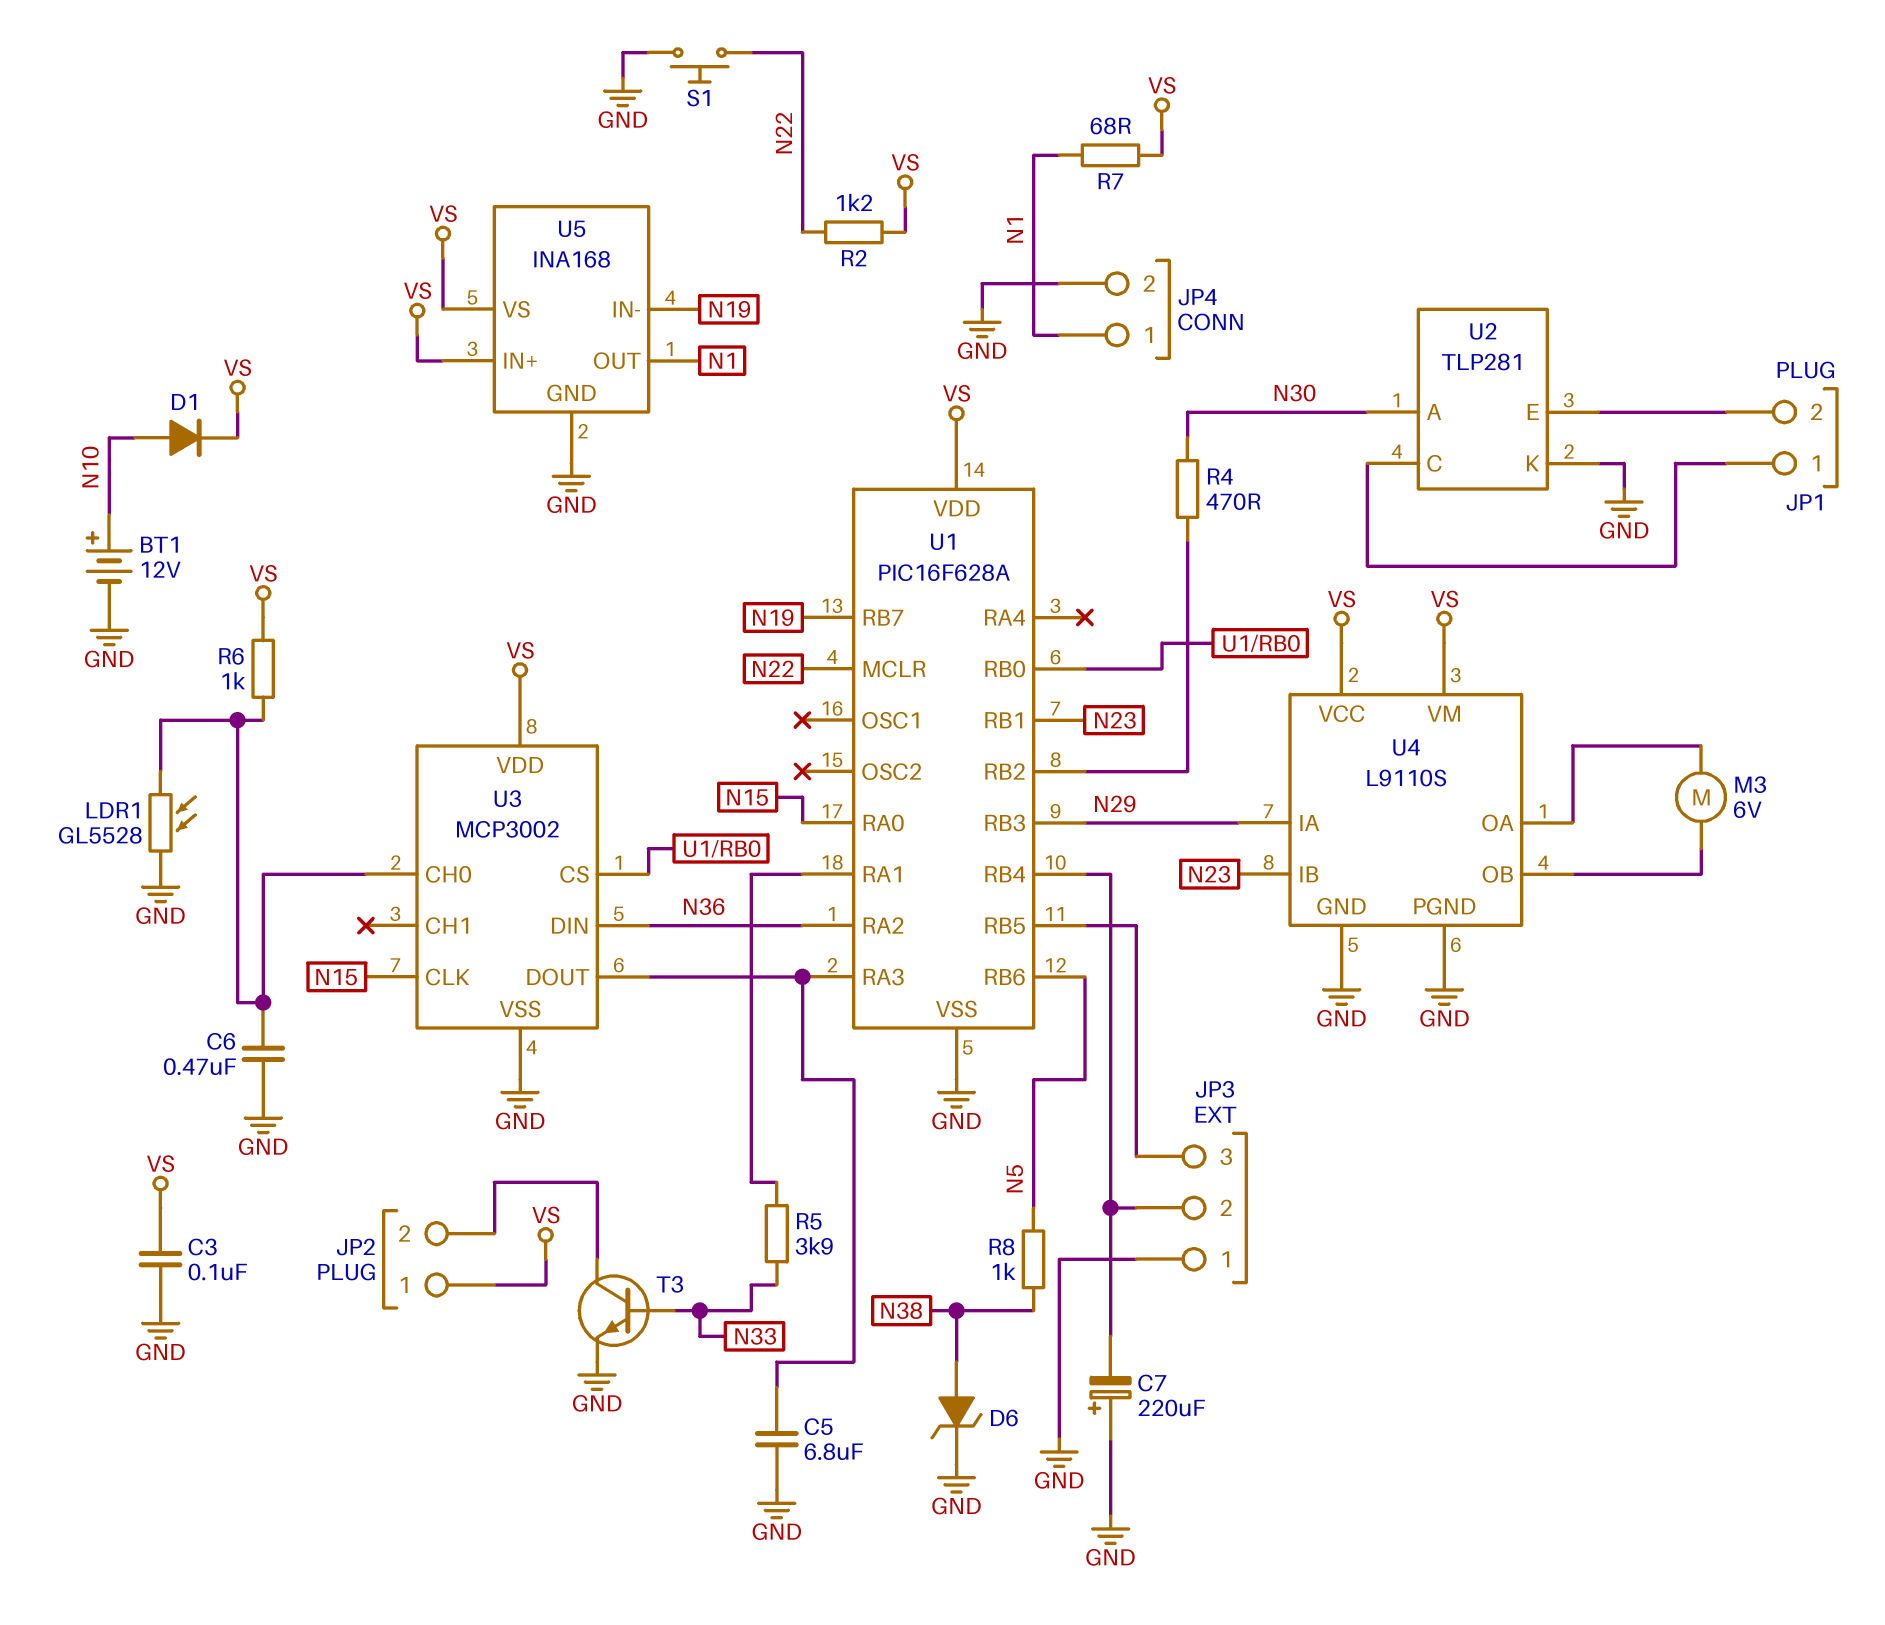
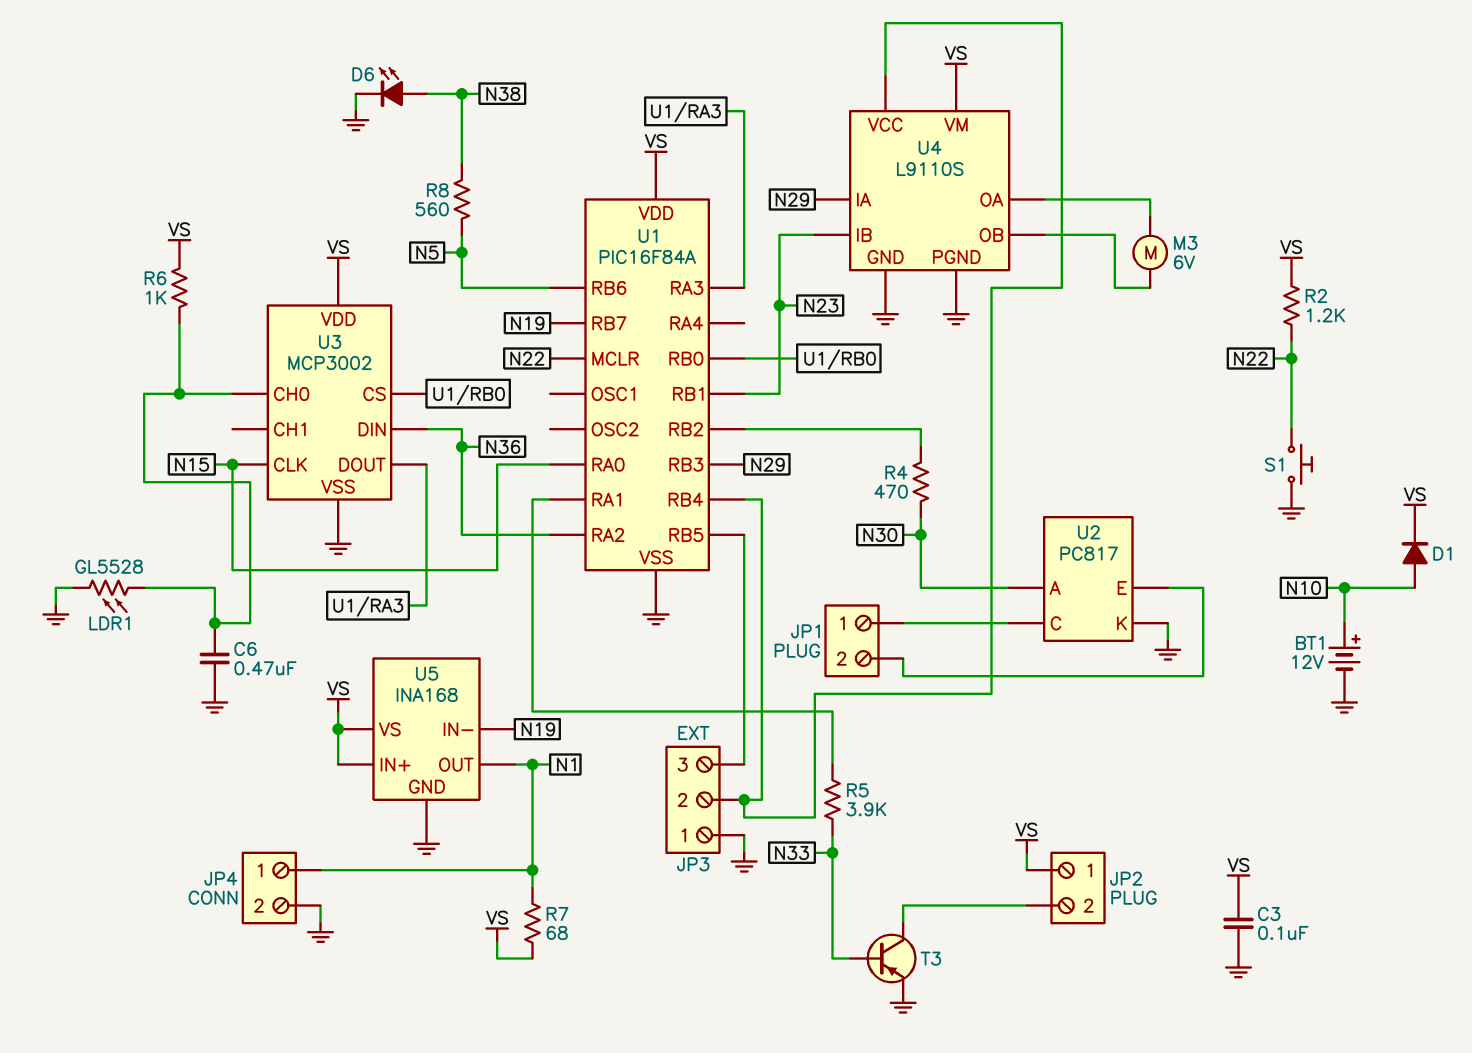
C5: 6.8uF (GND, U1/RA3) -> none
C7: 220uF (plus GND, minus JP3/2) -> none
D6: zener (A N38, K GND) -> LED (A N38, K GND)
R8: 1k (N5, N38) -> 560 (N5, N38)
T3: NPN (B N33, C JP2/2, E GND) -> PNP (B N33, C JP2/2, E GND)
U1: PIC16F628A -> PIC16F84A
U2: TLP281 -> PC817
U4 pin VCC: VS -> JP3/2

